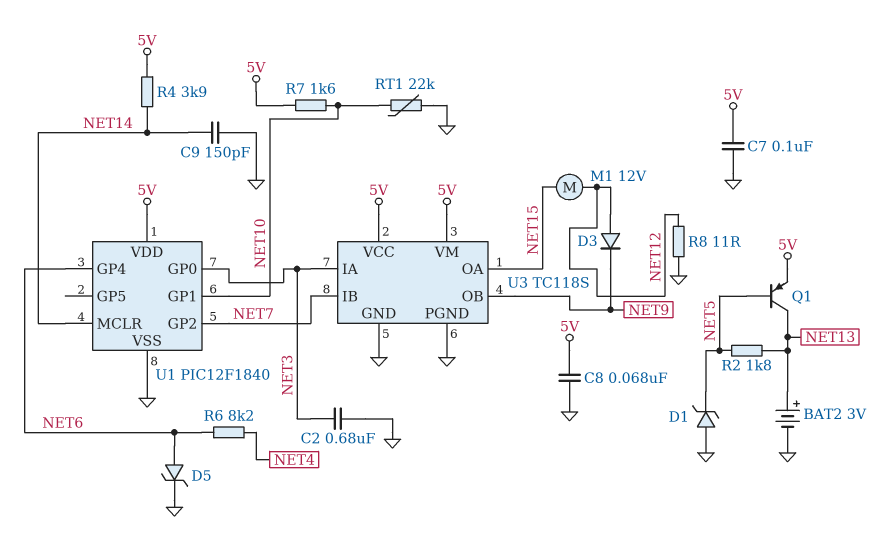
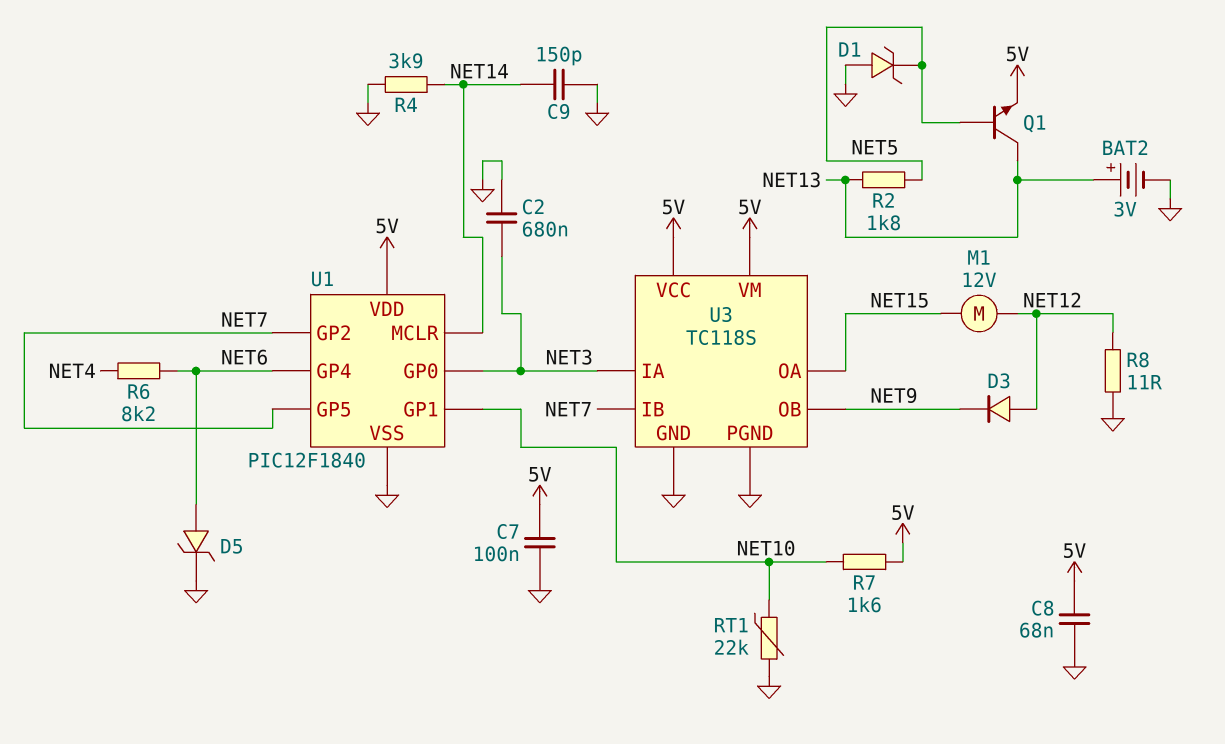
Q1: PNP (B NET5, C NET13, E 5V) -> NPN (B NET5, C NET13, E 5V)
R4: 3.9k (5V, NET14) -> 3.9k (GND, NET14)
U1 pin GP5: none -> NET7

